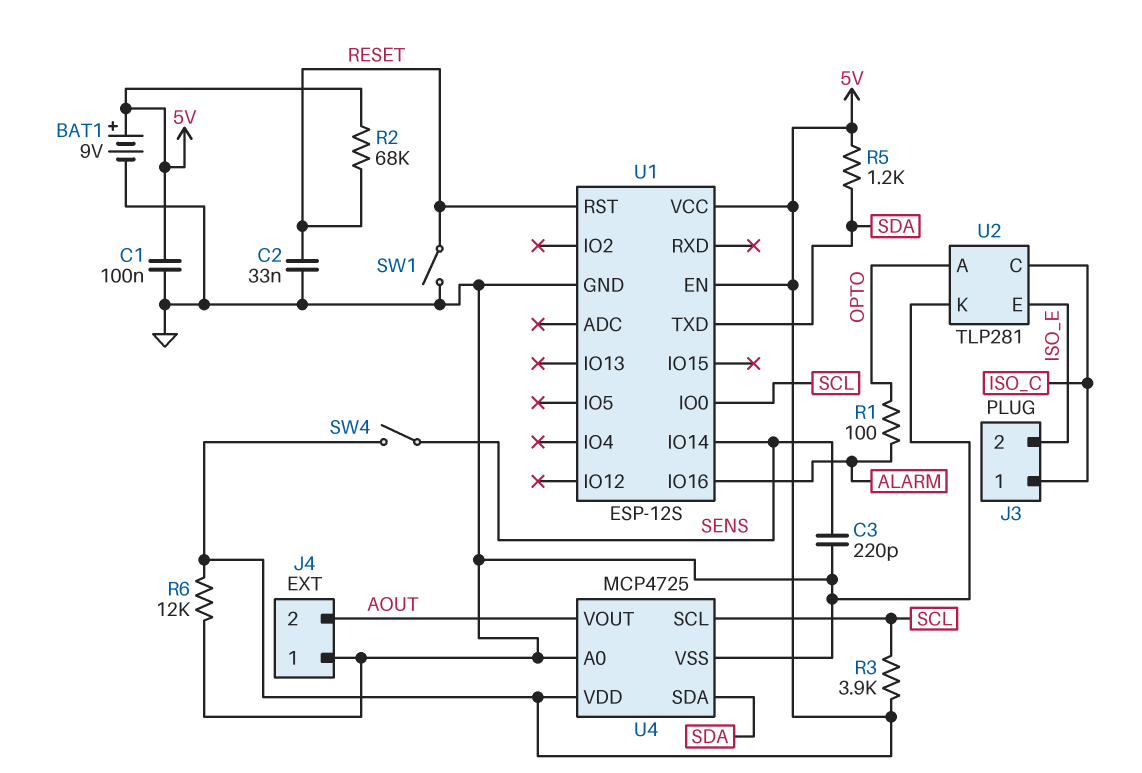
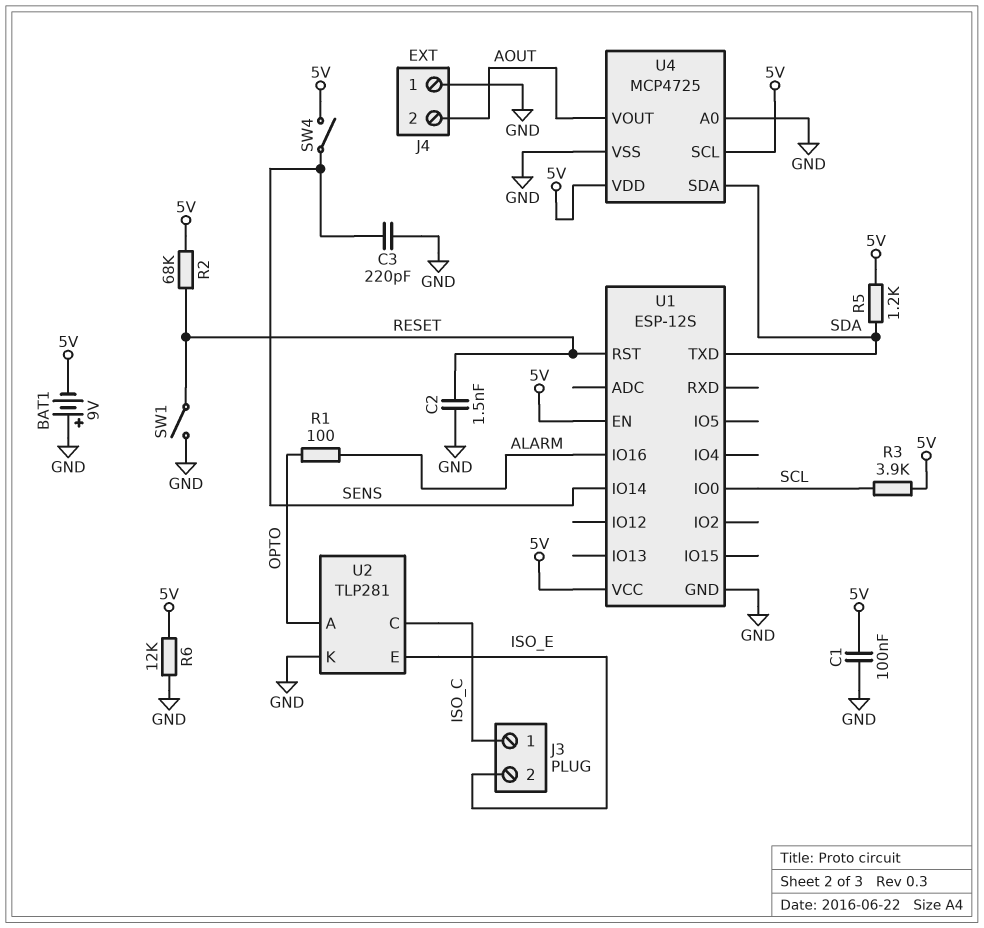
BAT1: 9V (plus 5V, minus GND) -> 9V (plus GND, minus 5V)
C2: 33nF (GND, RESET) -> 1.5nF (GND, RESET)
U4 pin SCL: SCL -> 5V

